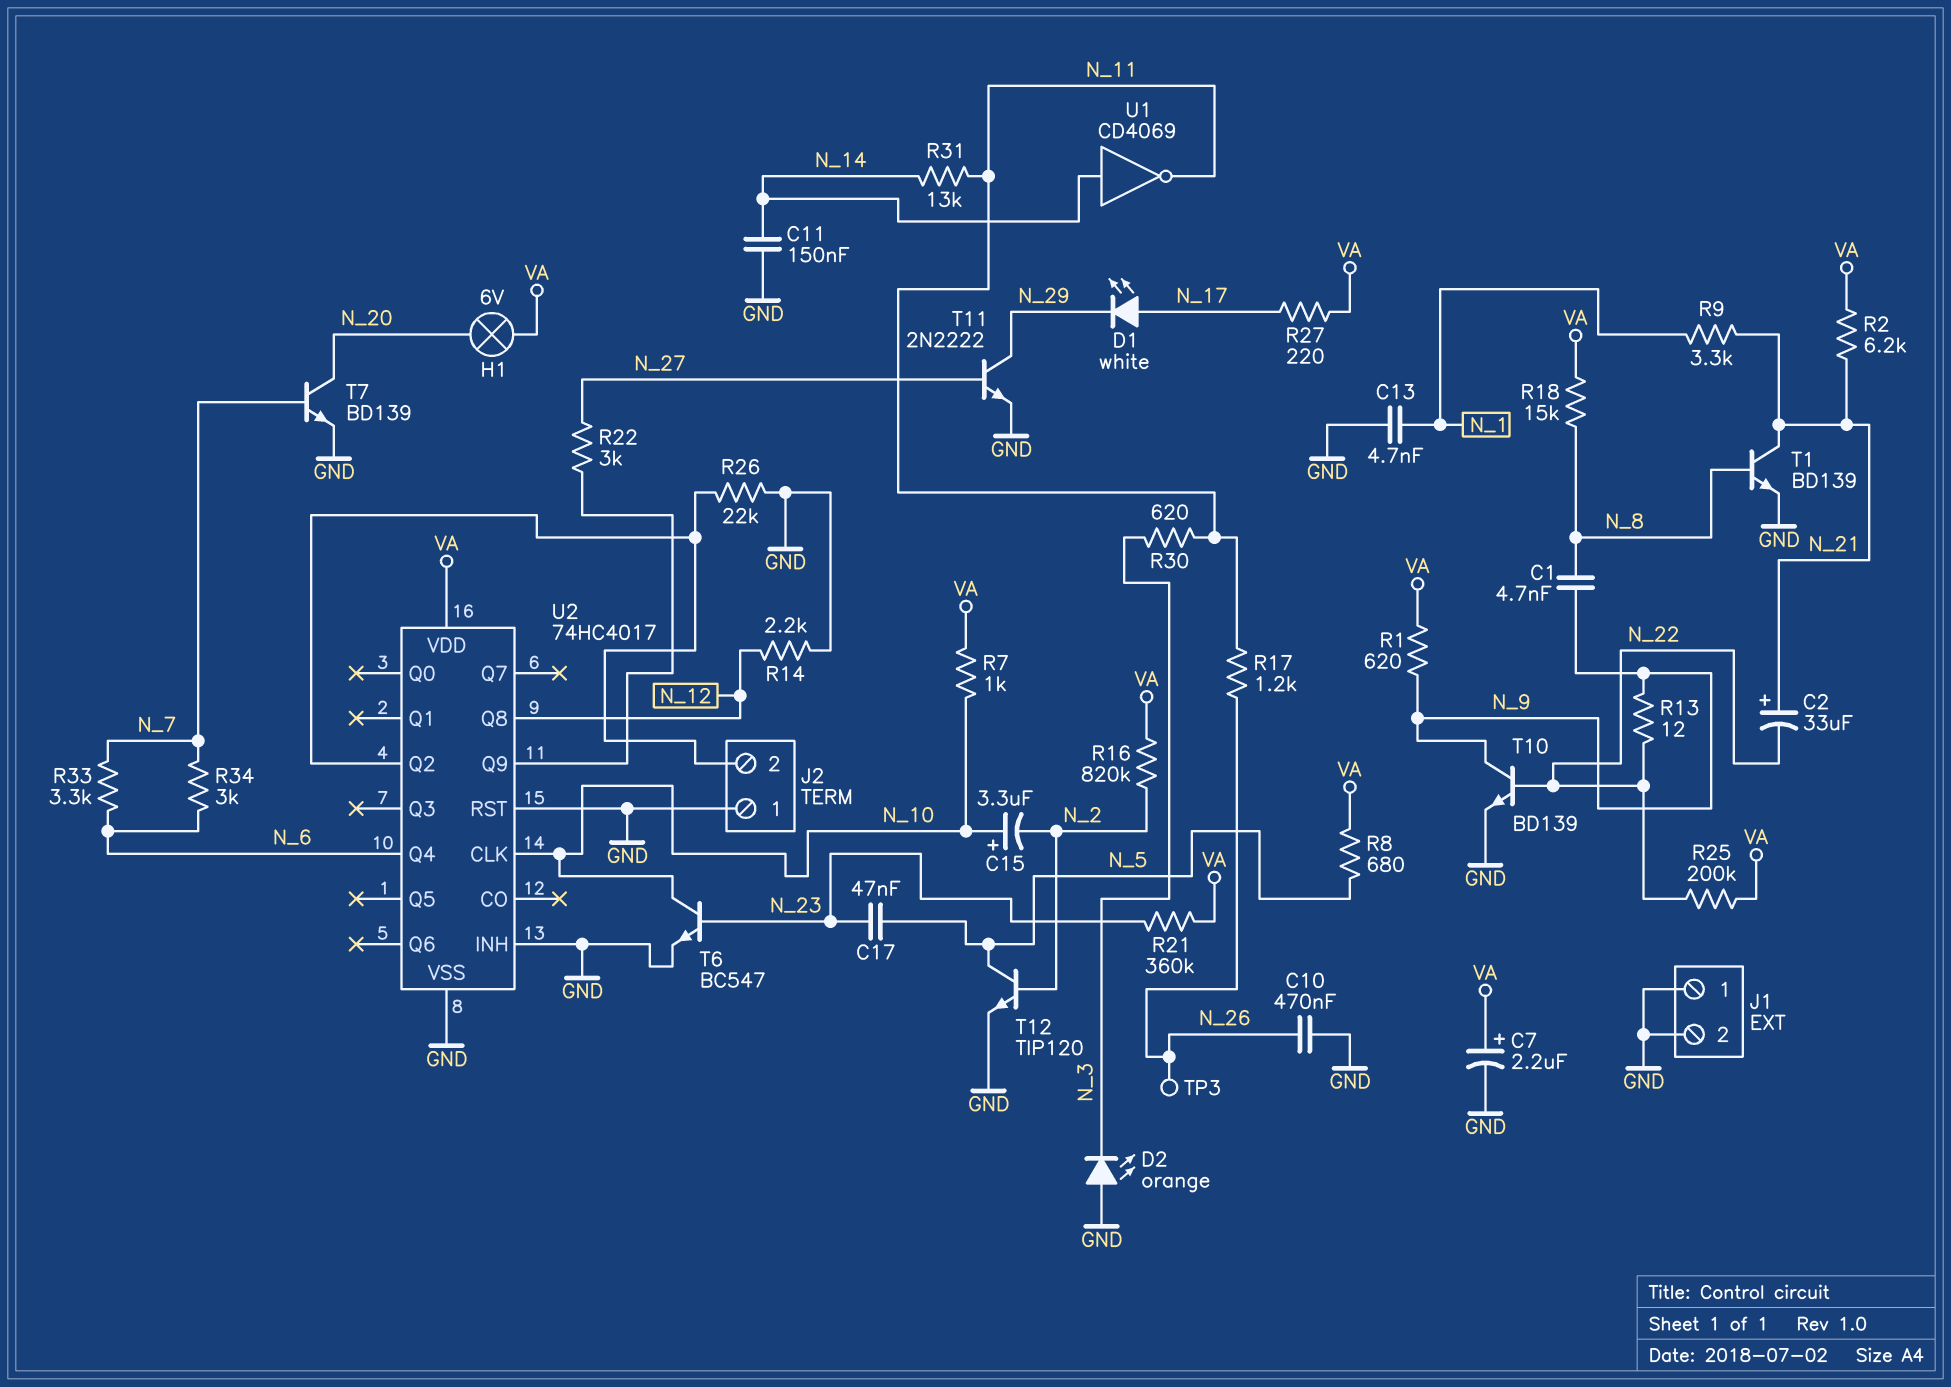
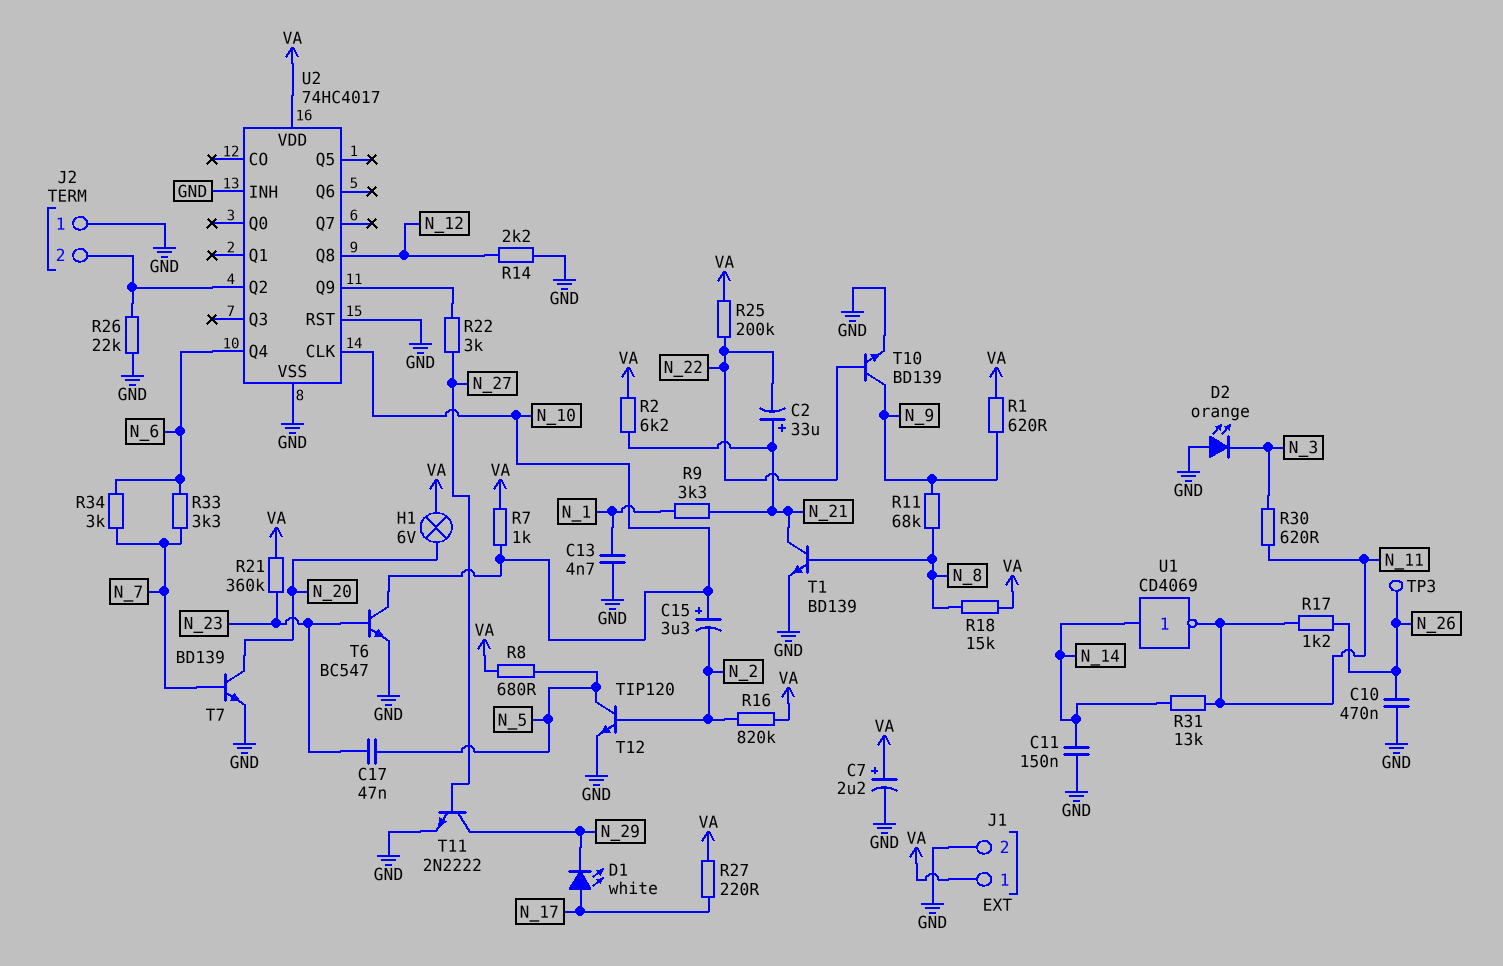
C1: 4.7nF (N_8, N_9) -> none
J1 pin 1: GND -> VA
R11: none -> 68k (N_8, N_9)
R13: 12 (N_9, N_22) -> none

